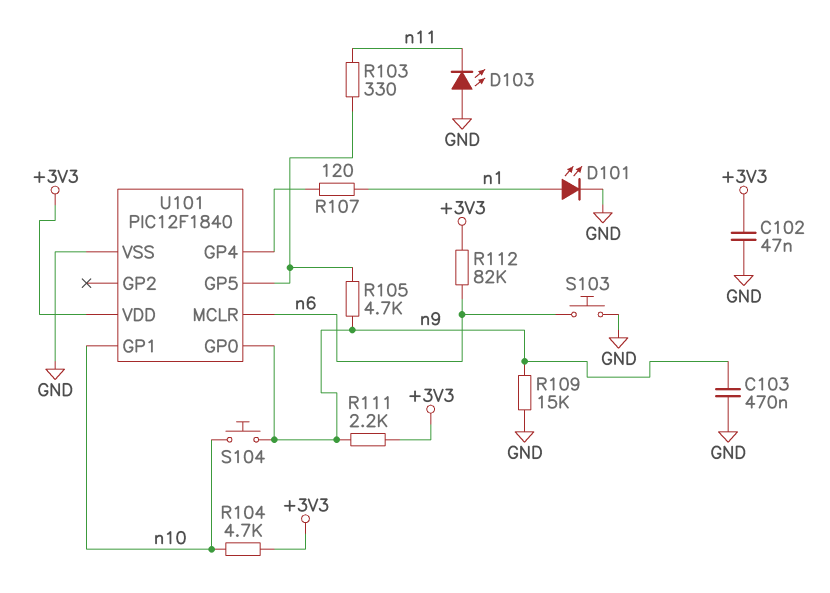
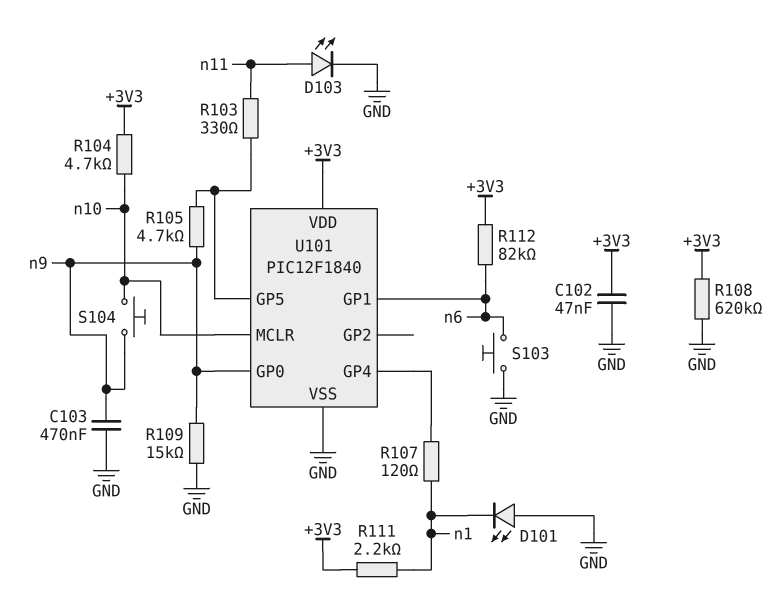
D101: LED (A n1, K GND) -> LED (A GND, K n1)
D103: LED (A GND, K n11) -> LED (A n11, K GND)
R108: none -> 620k (+3V3, GND)
R111: 2.2k (+3V3, n9) -> 2.2k (+3V3, n1)
U101 pin GP1: n10 -> n6
U101 pin MCLR: n6 -> n10

